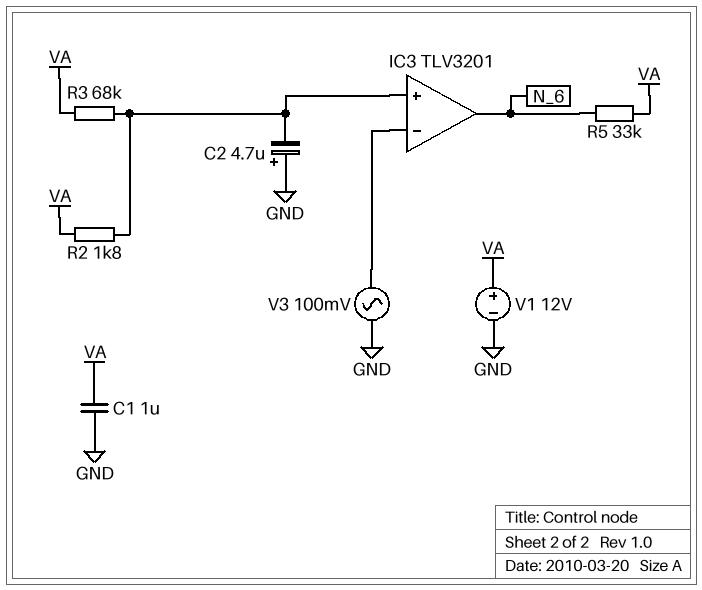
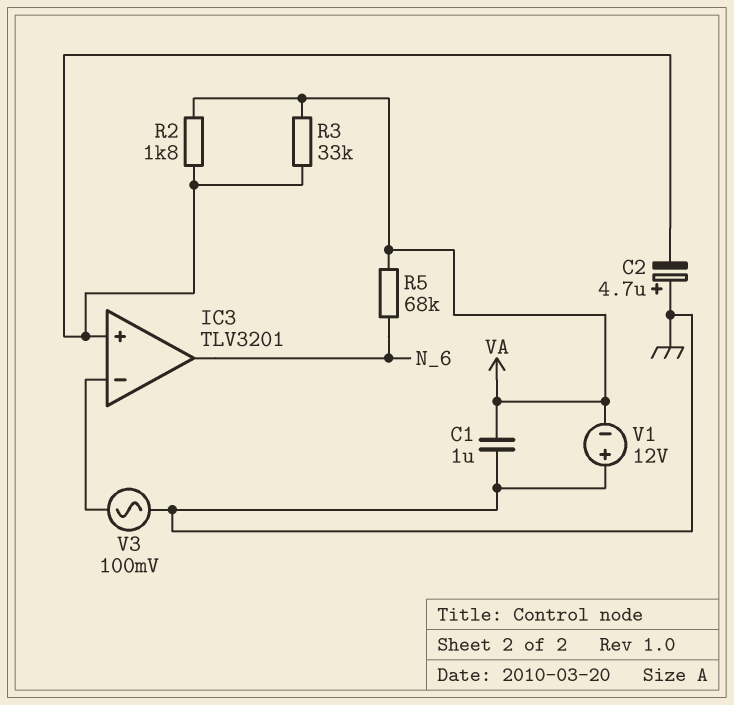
R3: 68k (IC3/in+, VA) -> 33k (IC3/in+, VA)
R5: 33k (N_6, VA) -> 68k (N_6, VA)
V1: 12V (plus VA, minus GND) -> 12V (plus GND, minus VA)

